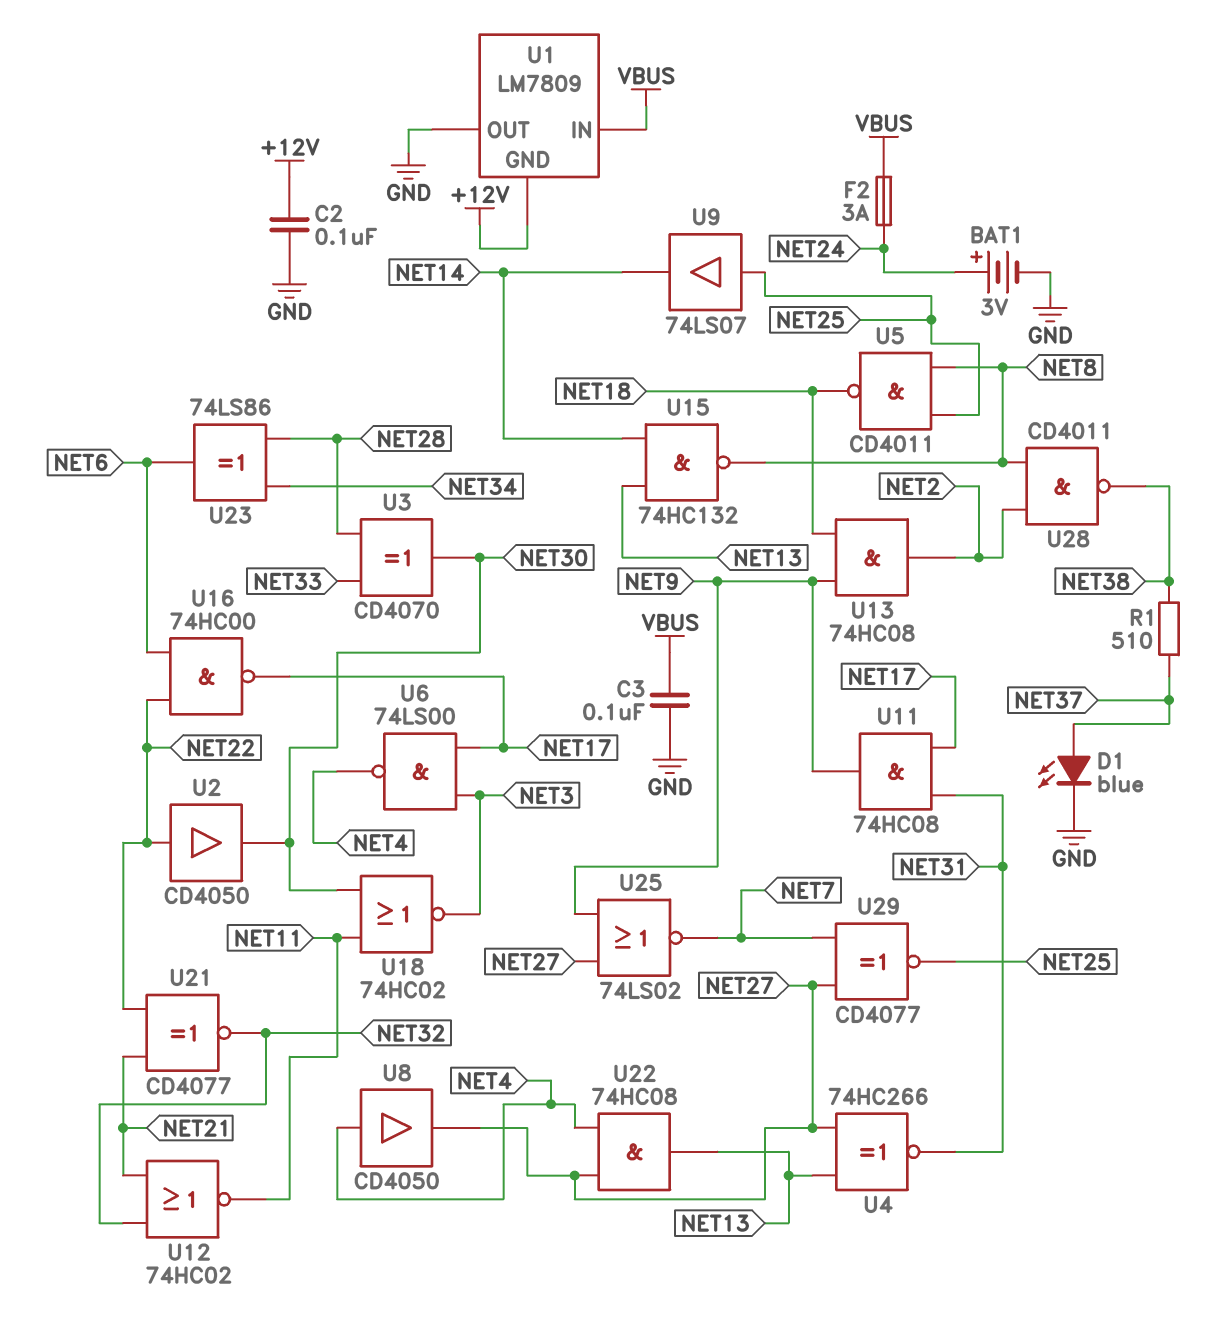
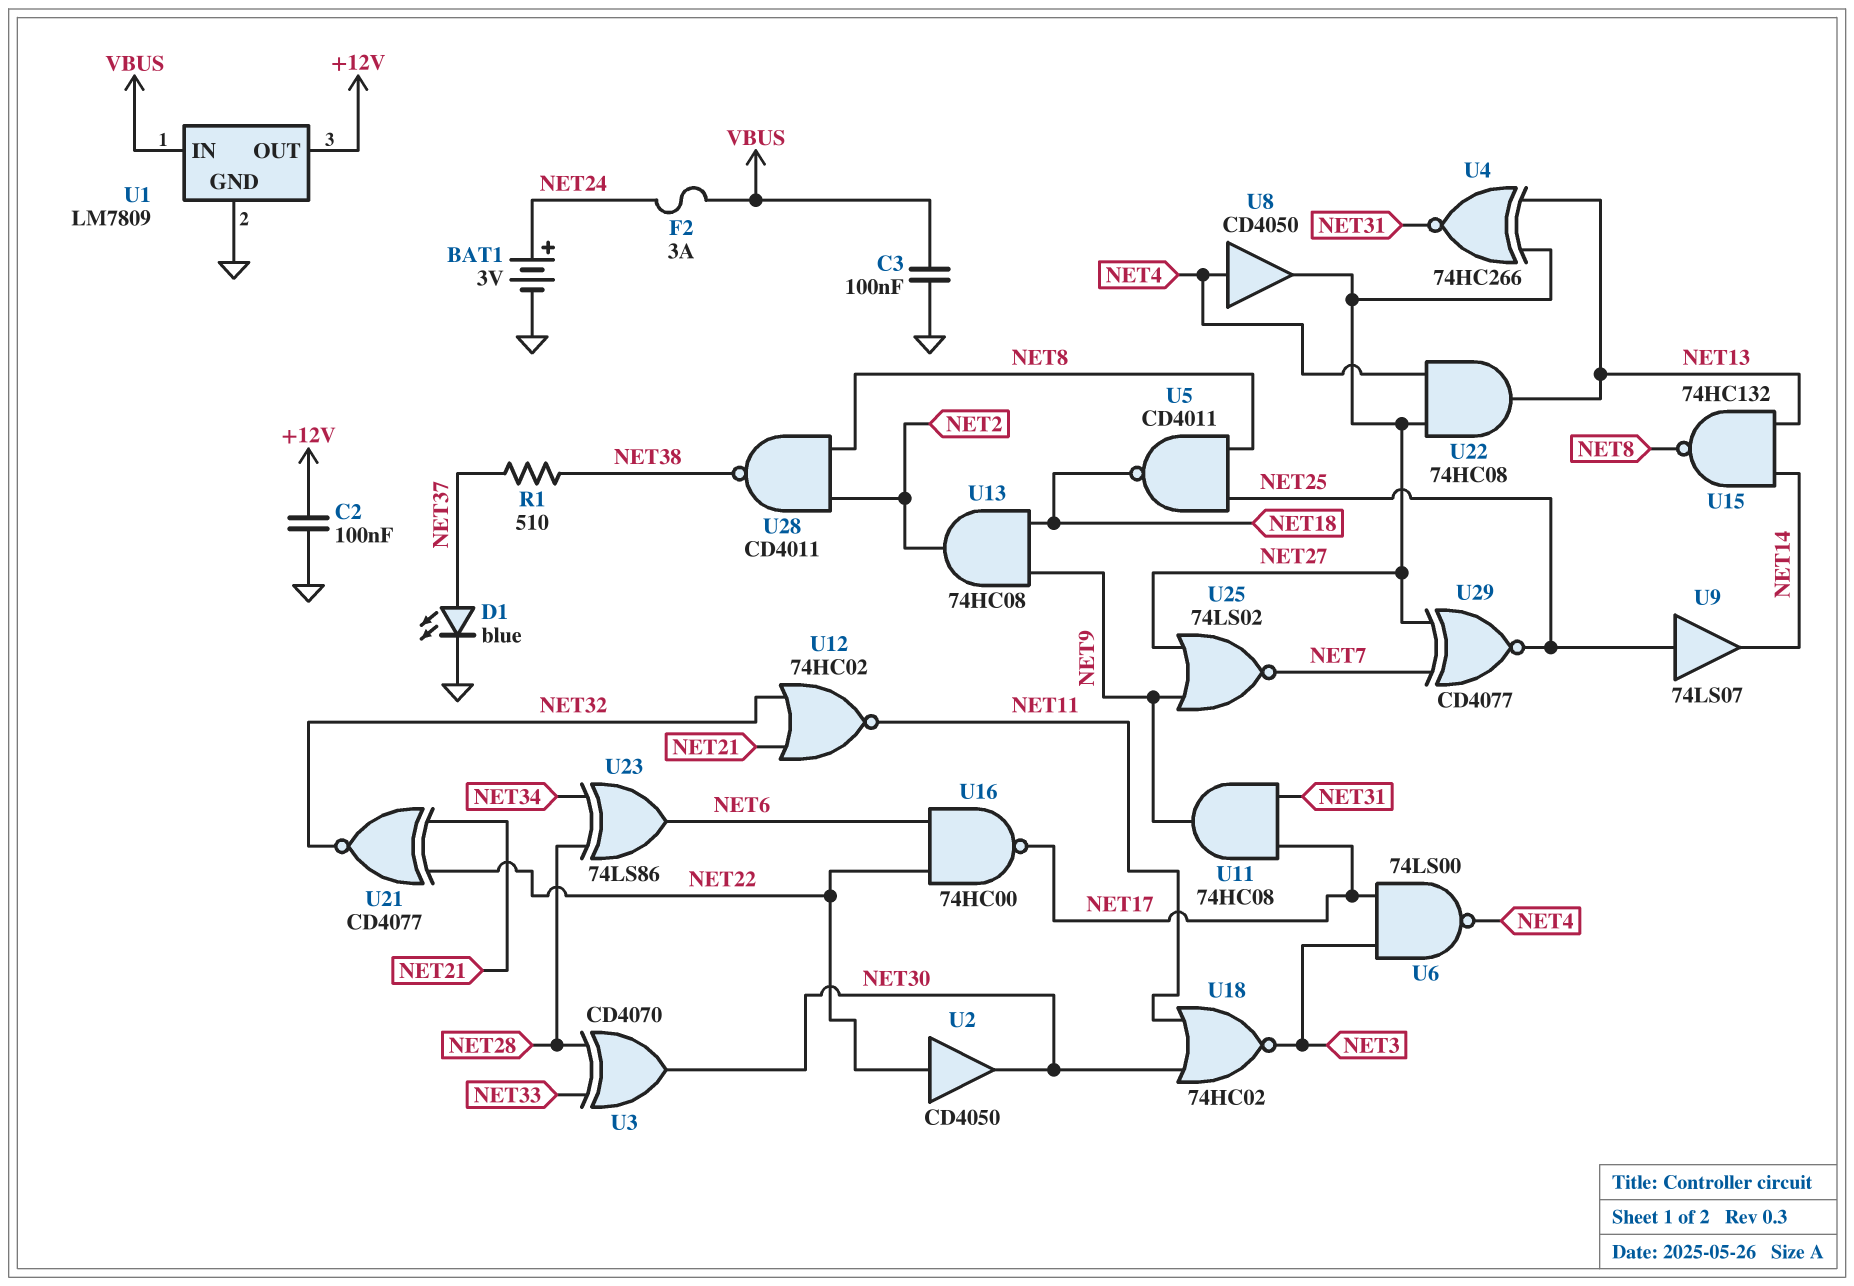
U1 pin GND: +12V -> GND
U1 pin OUT: GND -> +12V

